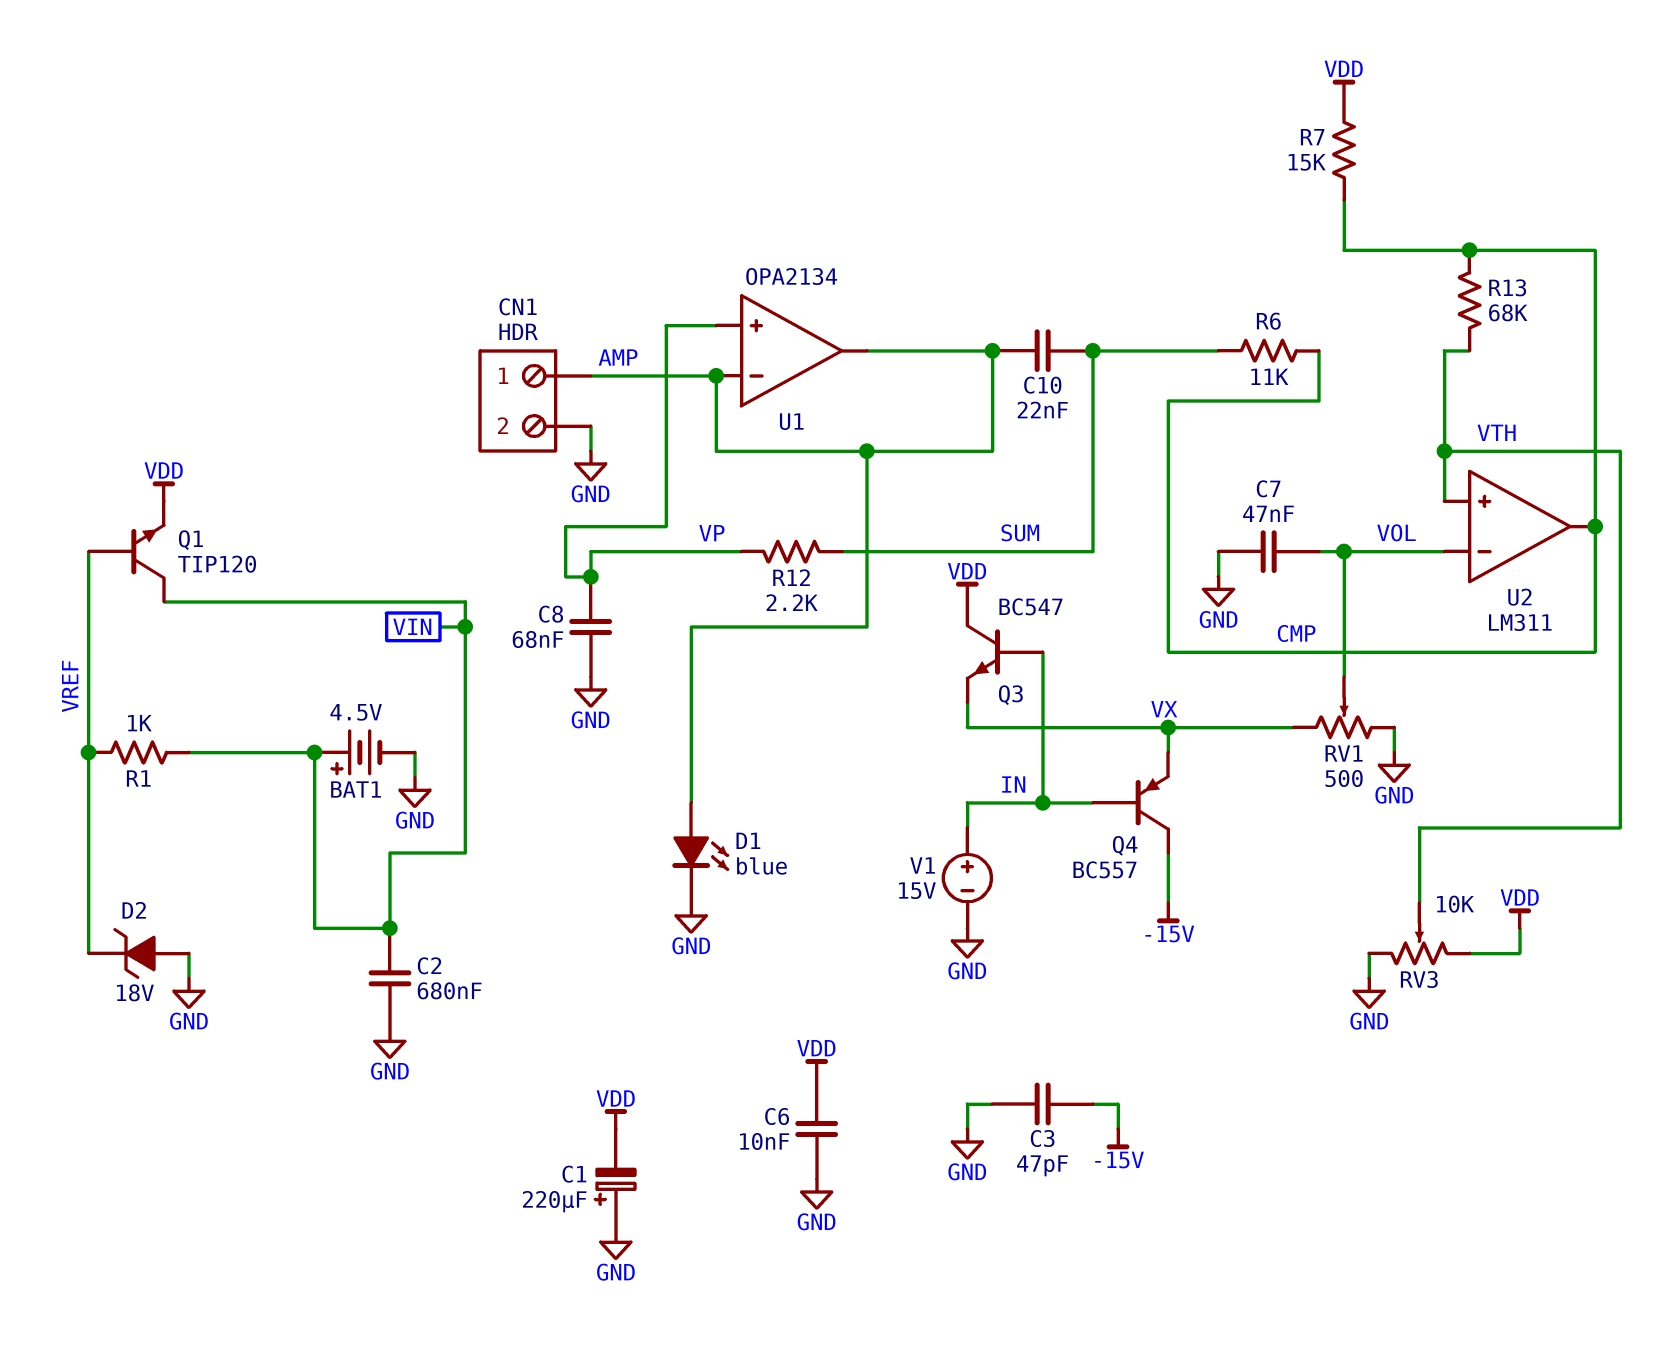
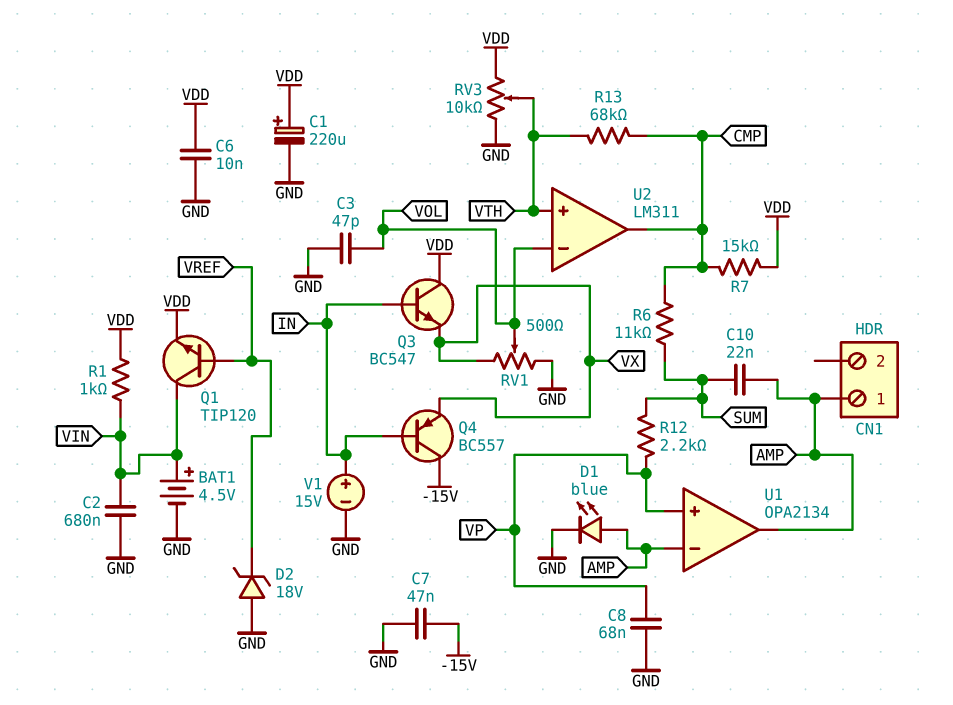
C1: 220uF (plus GND, minus VDD) -> 220uF (plus VDD, minus GND)
C3: 47pF (-15V, GND) -> 47pF (GND, VOL)
C7: 47nF (GND, VOL) -> 47nF (-15V, GND)
CN1 pin 2: GND -> none
R1: 1k (VIN, VREF) -> 1k (VDD, VIN)

